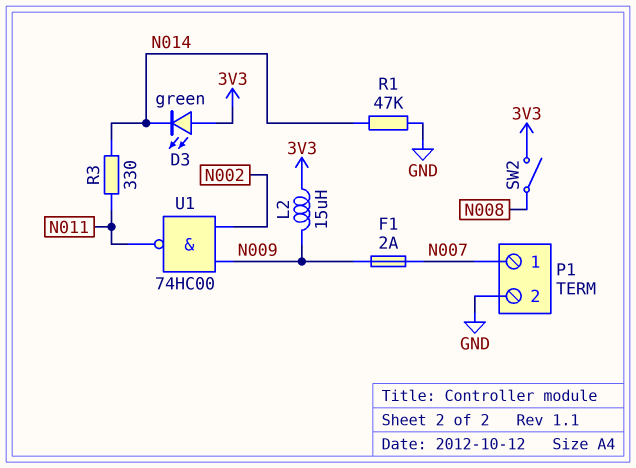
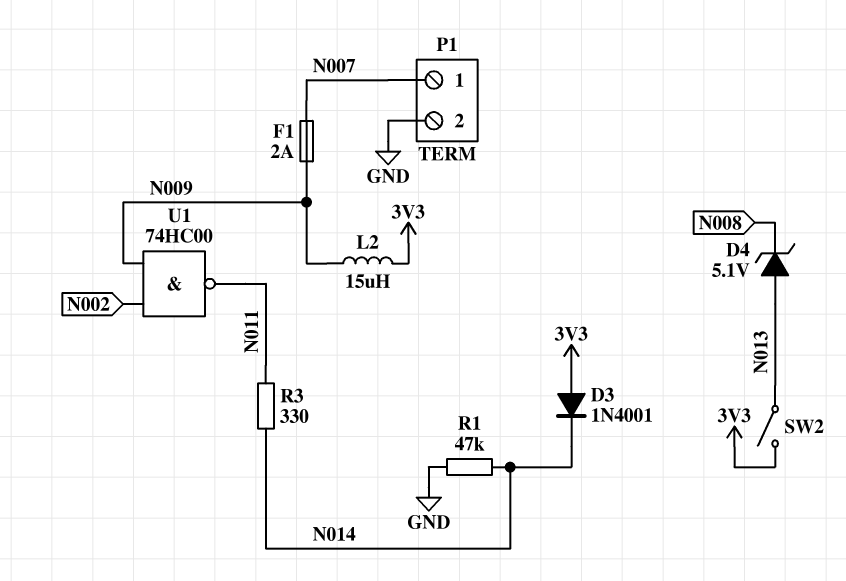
D3: LED green (A 3V3, K N014) -> diode 1N4001 (A 3V3, K N014)
D4: none -> zener 5.1V (A N013, K N008)
SW2: switch (3V3, N008) -> switch (3V3, N013)

